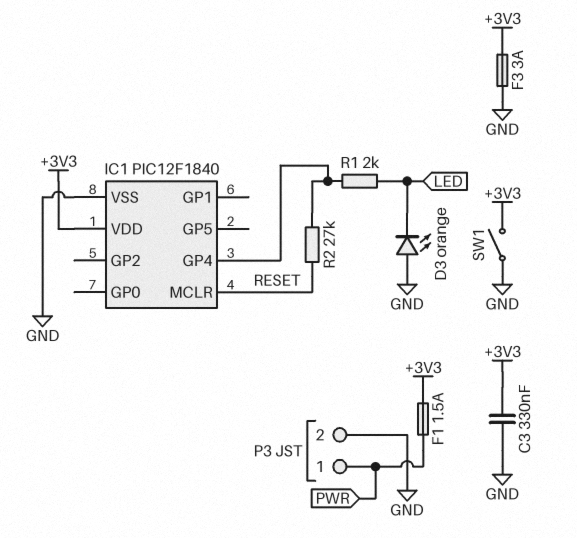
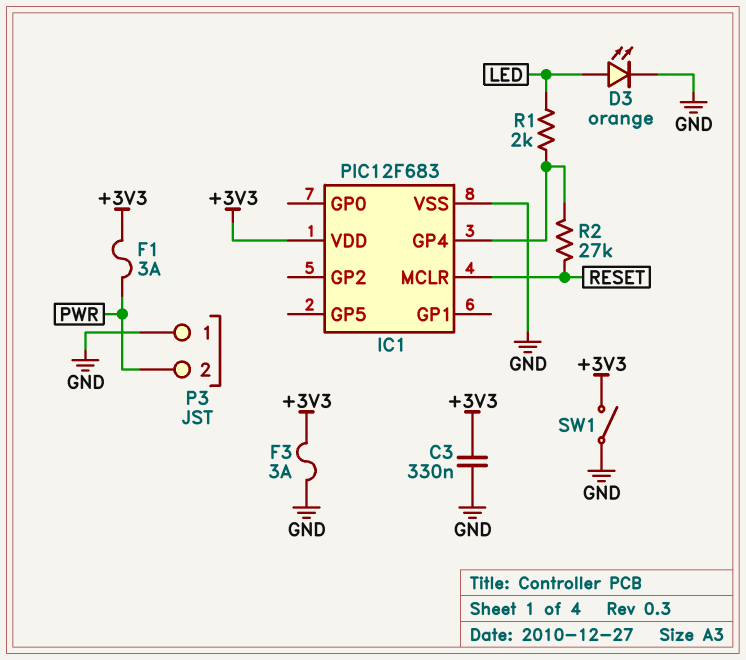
D3: LED orange (A GND, K LED) -> LED orange (A LED, K GND)
F1: 1.5A (+3V3, PWR) -> 3A (+3V3, PWR)
IC1: PIC12F1840 -> PIC12F683
P3 pin 1: PWR -> GND
P3 pin 2: GND -> PWR

